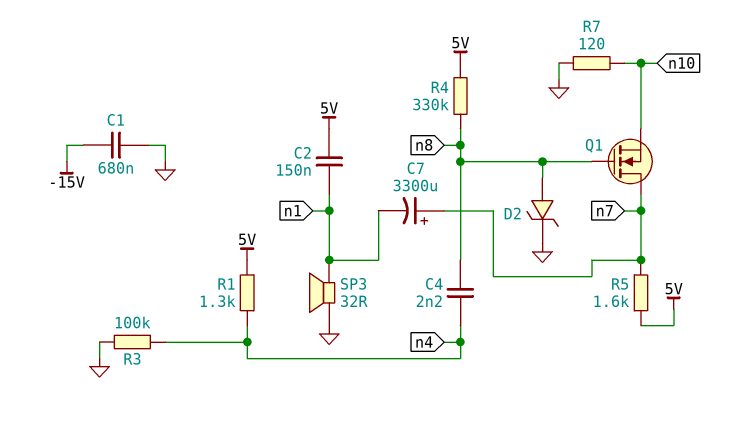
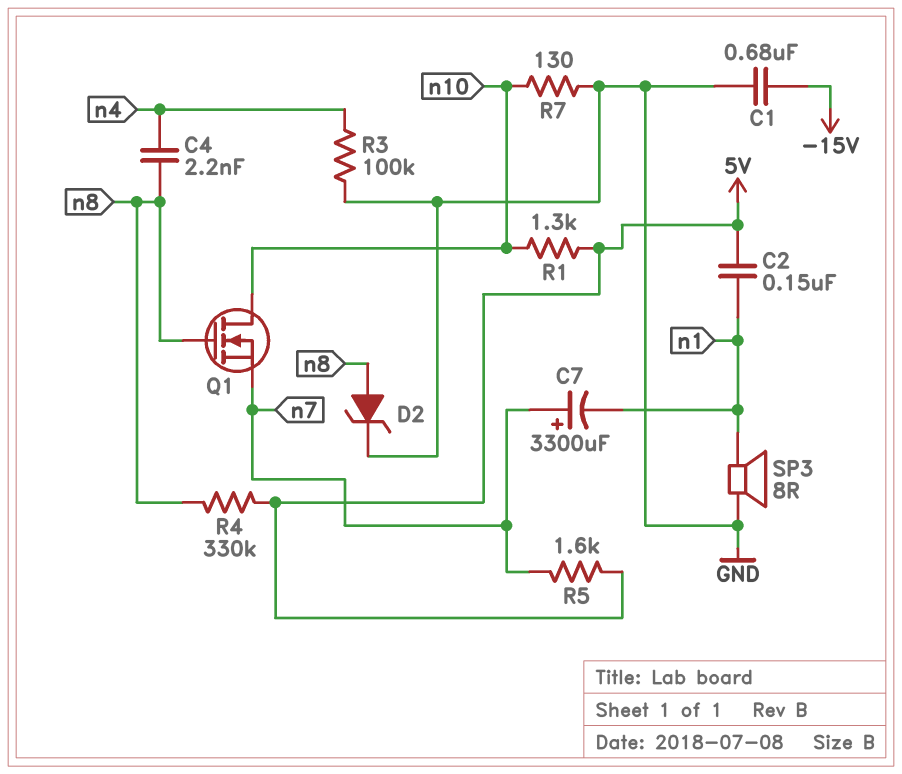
Q1: NMOS (G n8, D n7, S n10) -> NMOS (G n8, D n10, S n7)
R1: 1.3k (5V, n4) -> 1.3k (5V, n10)
R7: 120 (GND, n10) -> 130 (GND, n10)
SP3: speaker 32R (GND, n1) -> speaker 8R (GND, n1)

